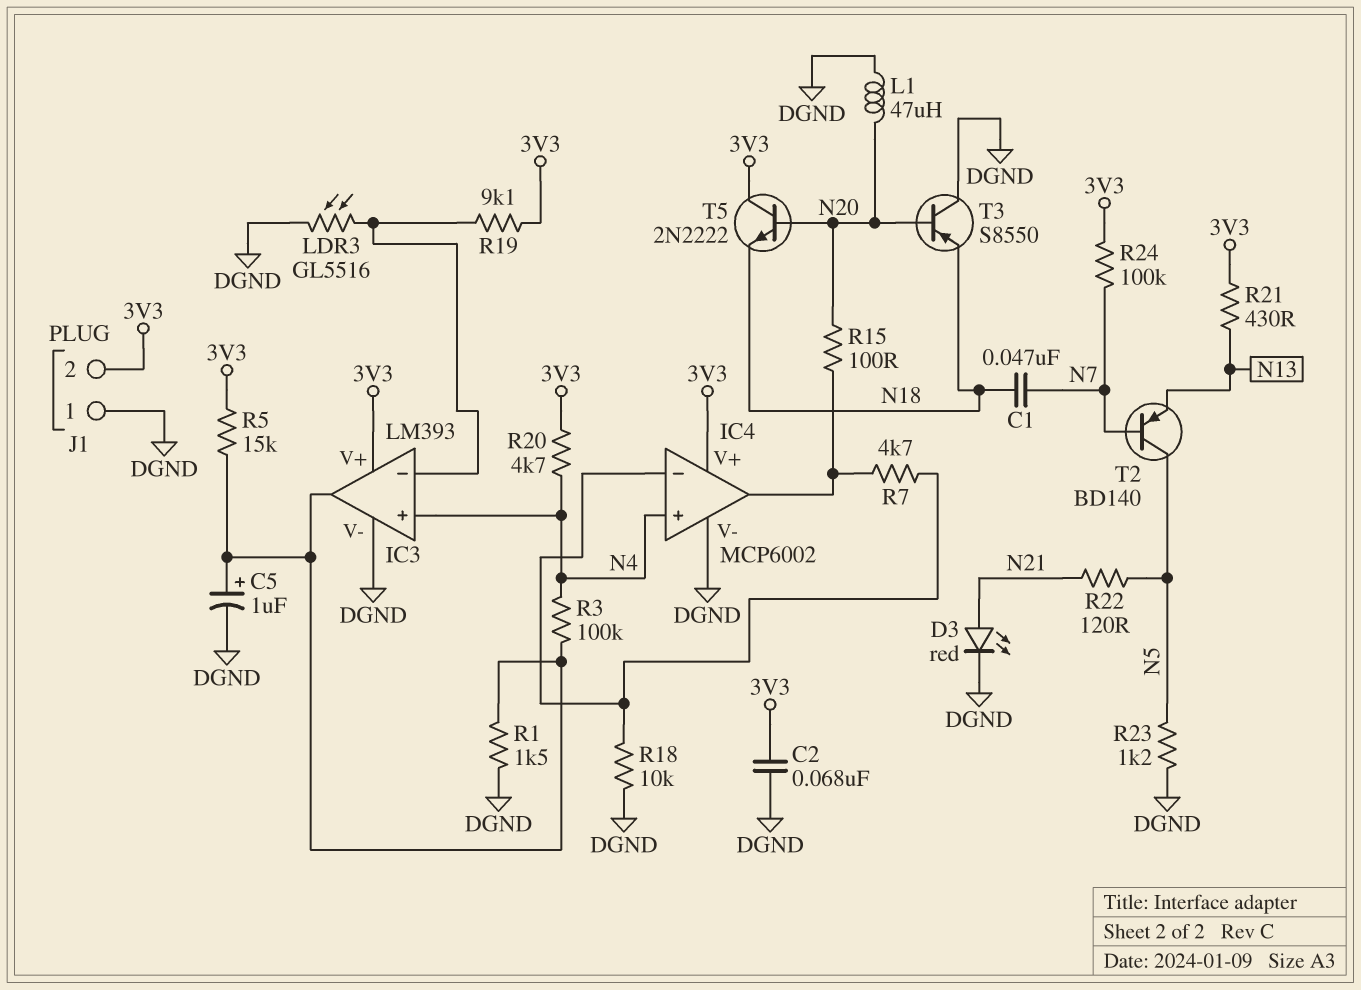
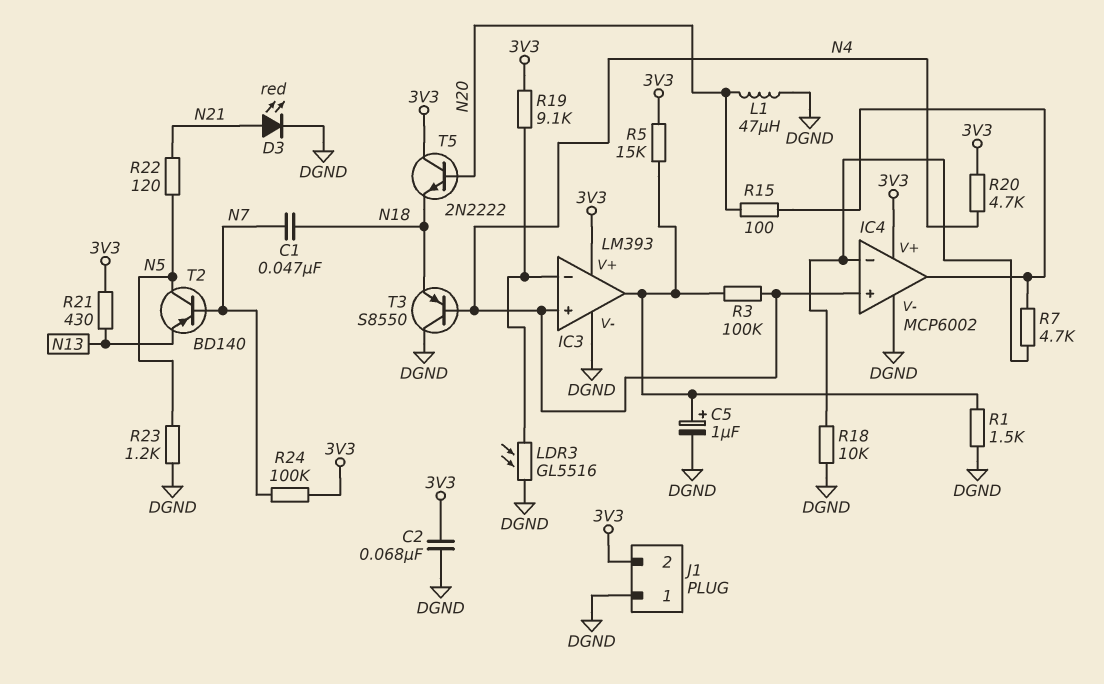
T3: PNP S8550 (B N20, C DGND, E N18) -> PNP S8550 (B N4, C DGND, E N18)

